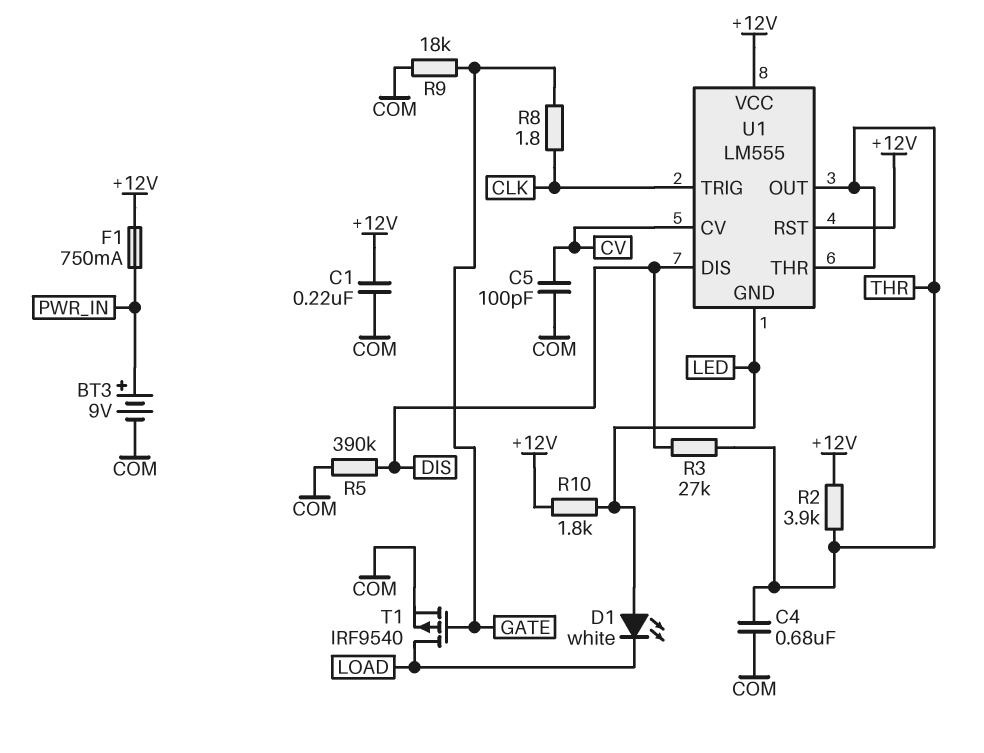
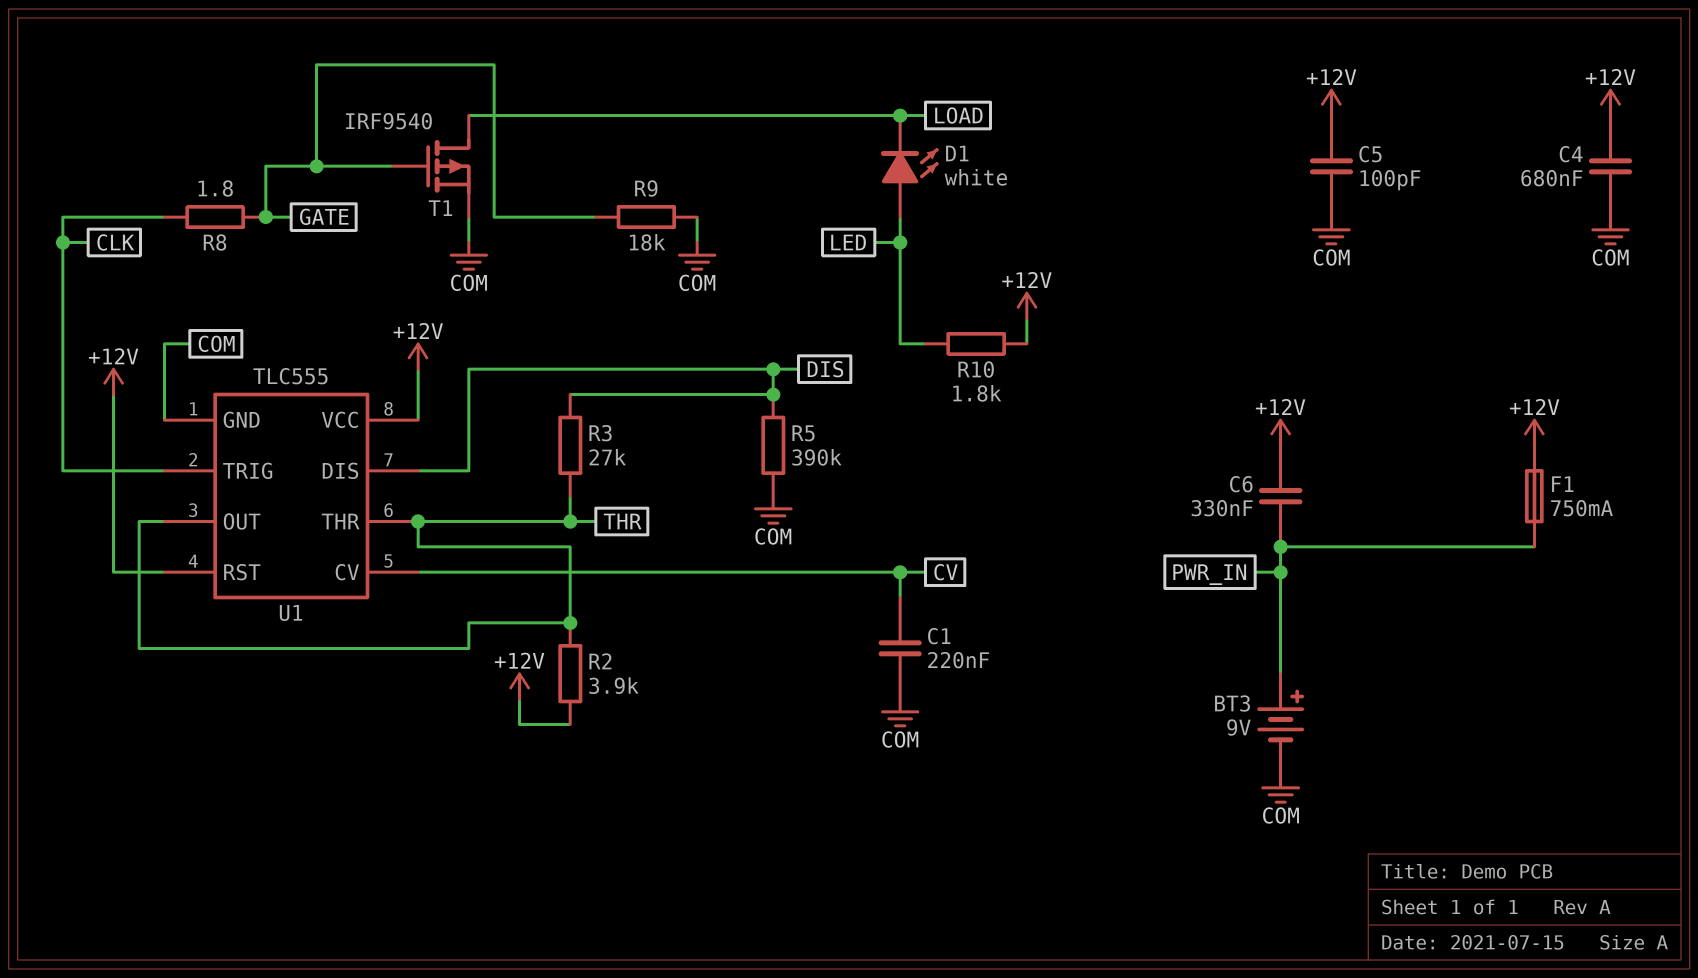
C1: 220nF (+12V, COM) -> 220nF (COM, CV)
C4: 680nF (COM, THR) -> 680nF (+12V, COM)
C5: 100pF (COM, CV) -> 100pF (+12V, COM)
C6: none -> 330nF (+12V, PWR_IN)
U1: LM555 -> TLC555
U1 pin GND: LED -> COM

